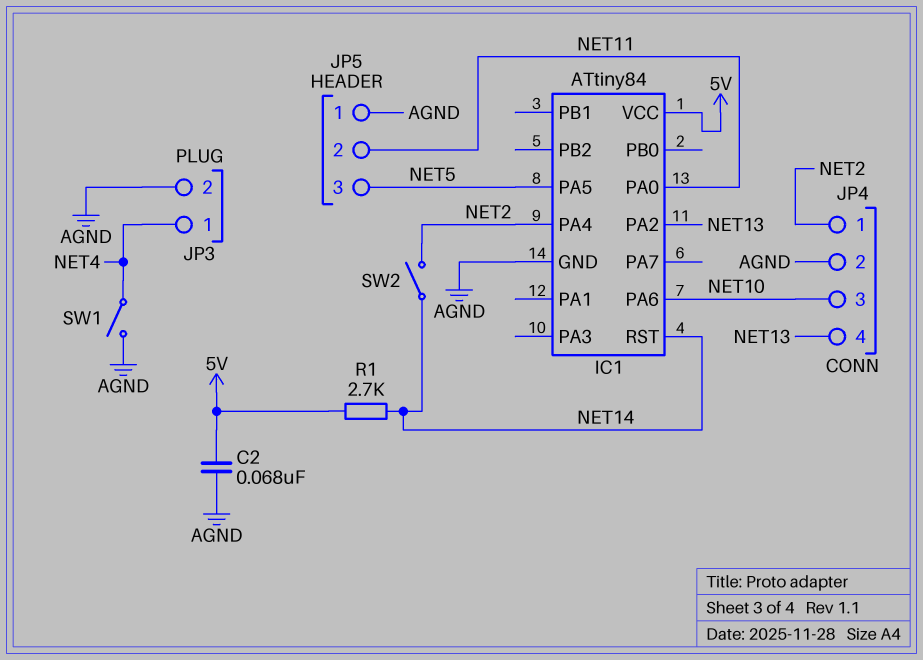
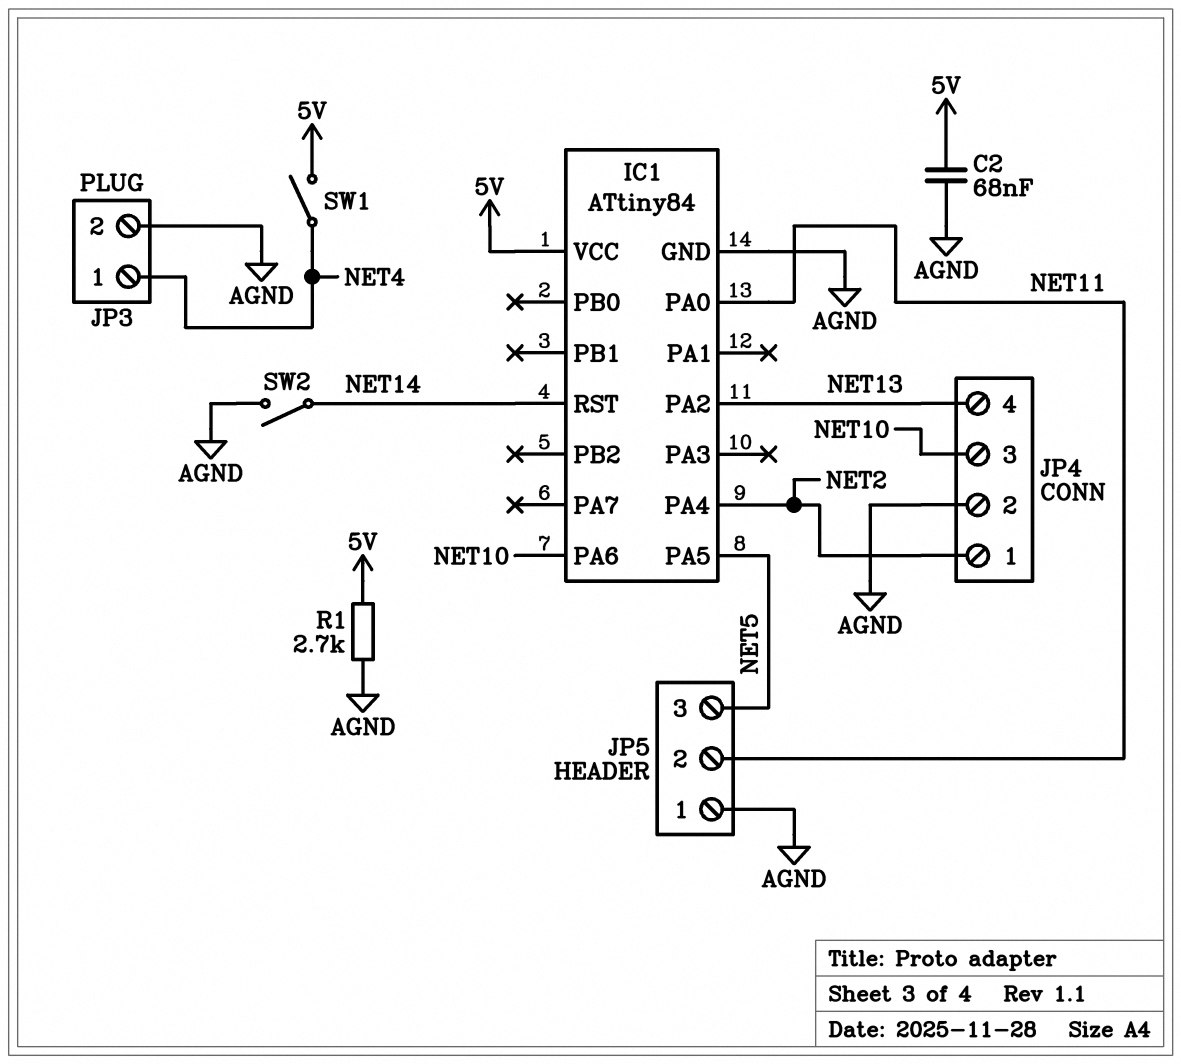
R1: 2.7k (5V, NET14) -> 2.7k (5V, AGND)
SW1: switch (AGND, NET4) -> switch (5V, NET4)
SW2: switch (NET2, NET14) -> switch (AGND, NET14)

